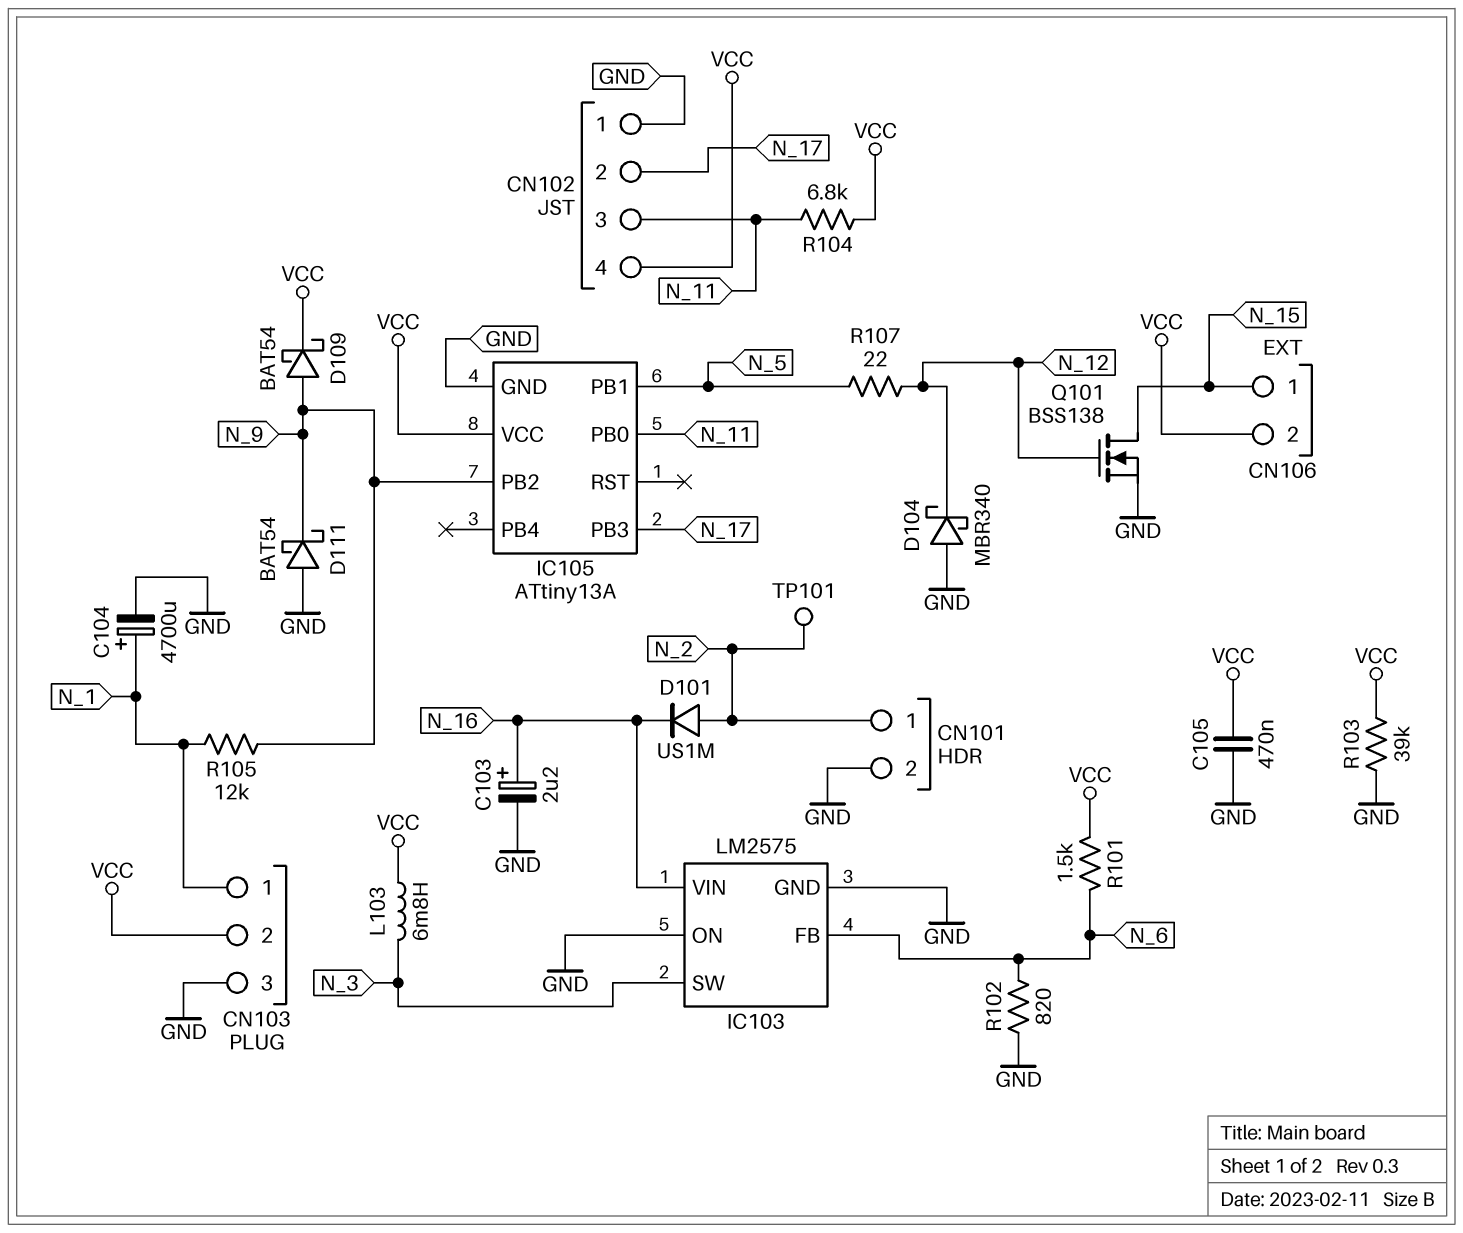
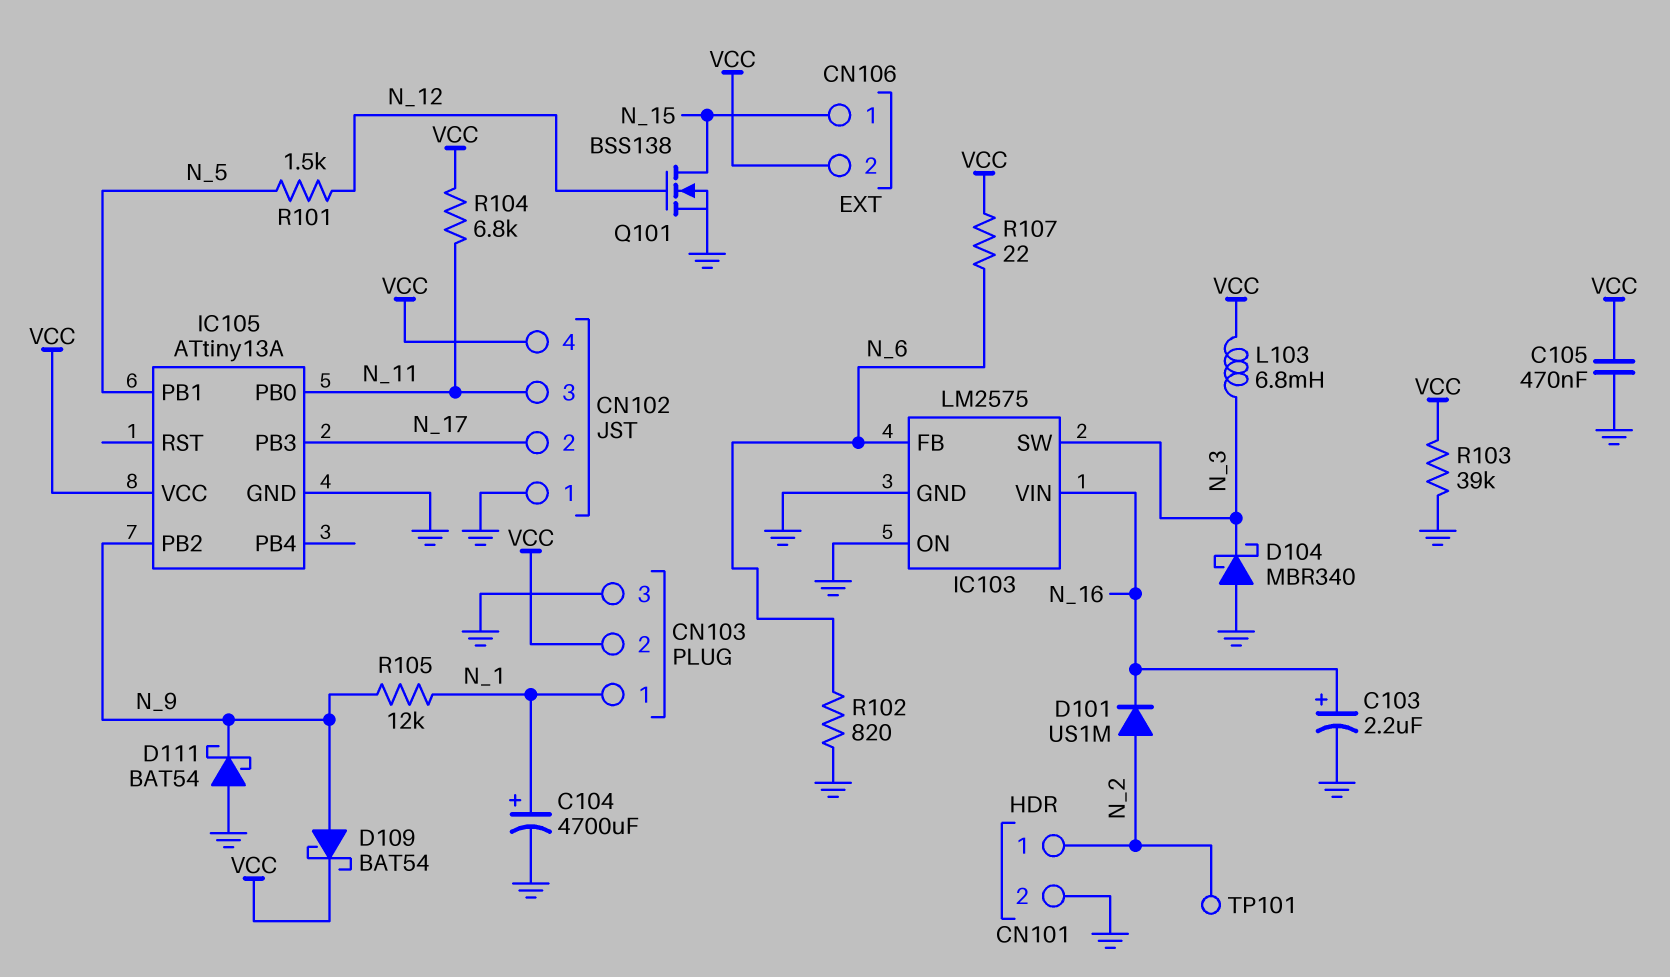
D104: schottky MBR340 (A GND, K N_12) -> schottky MBR340 (A GND, K N_3)
R101: 1.5k (N_6, VCC) -> 1.5k (N_5, N_12)
R107: 22 (N_5, N_12) -> 22 (N_6, VCC)

